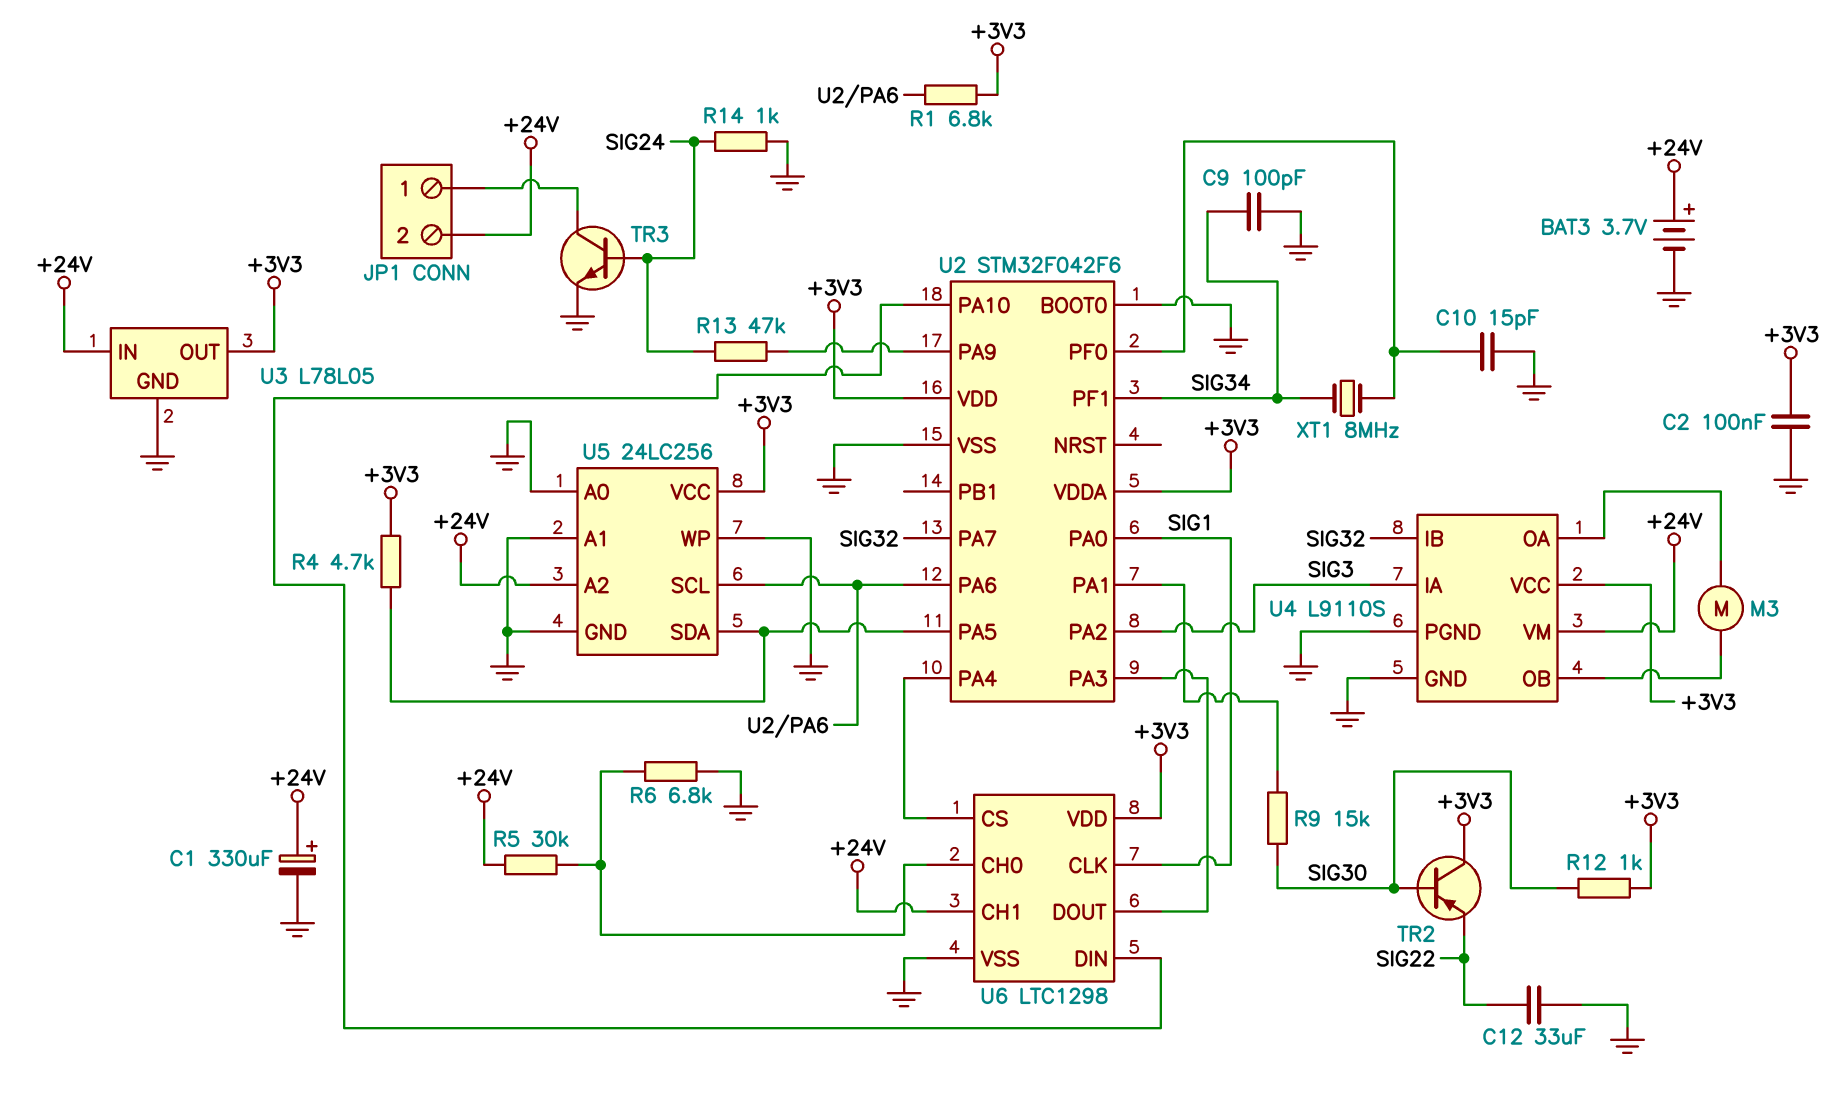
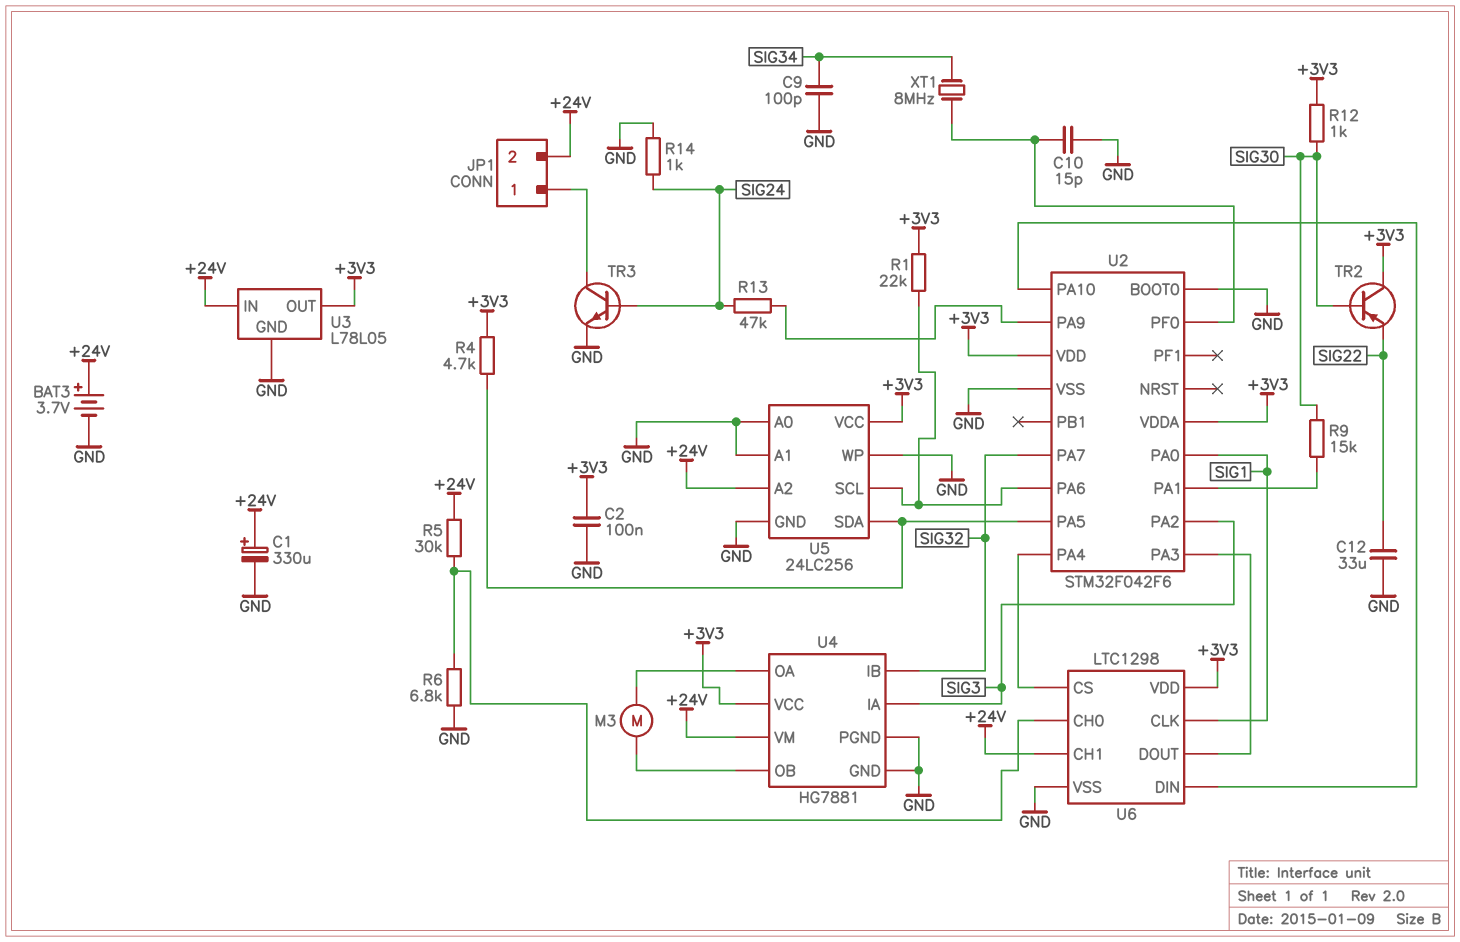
R1: 6.8k (+3V3, U2/PA6) -> 22k (+3V3, U2/PA6)
U2 pin PF1: SIG34 -> none
U4: L9110S -> HG7881

